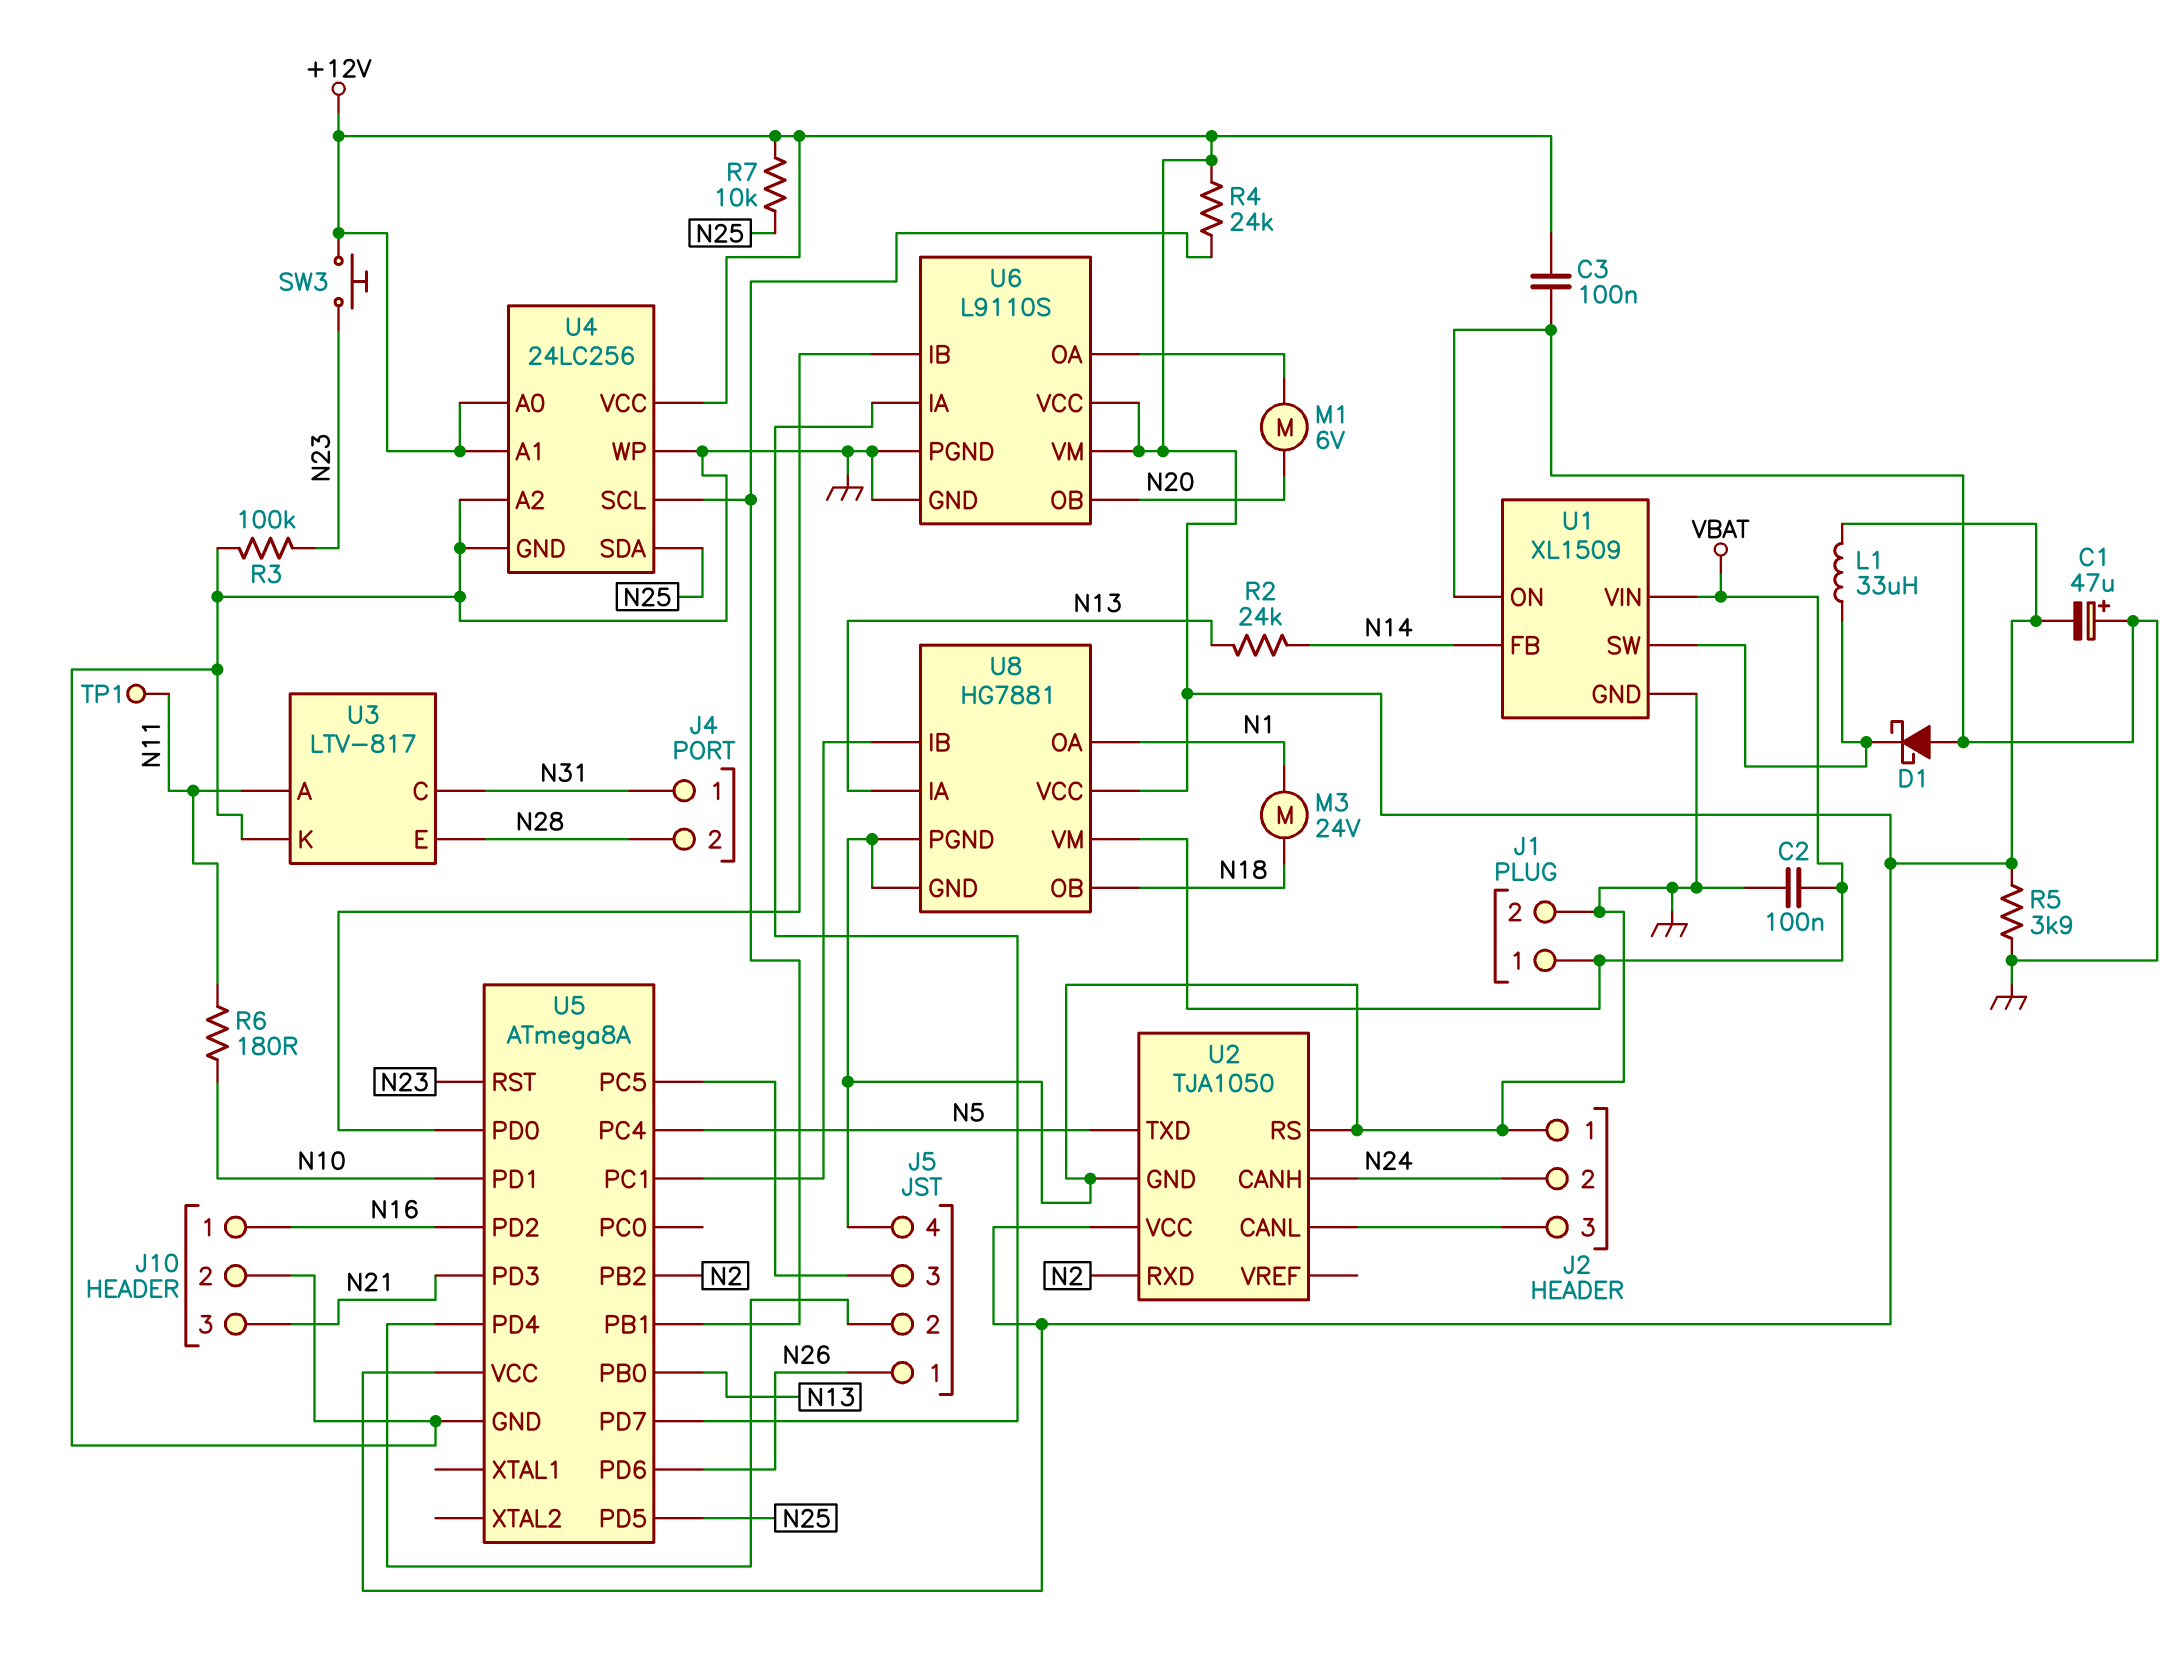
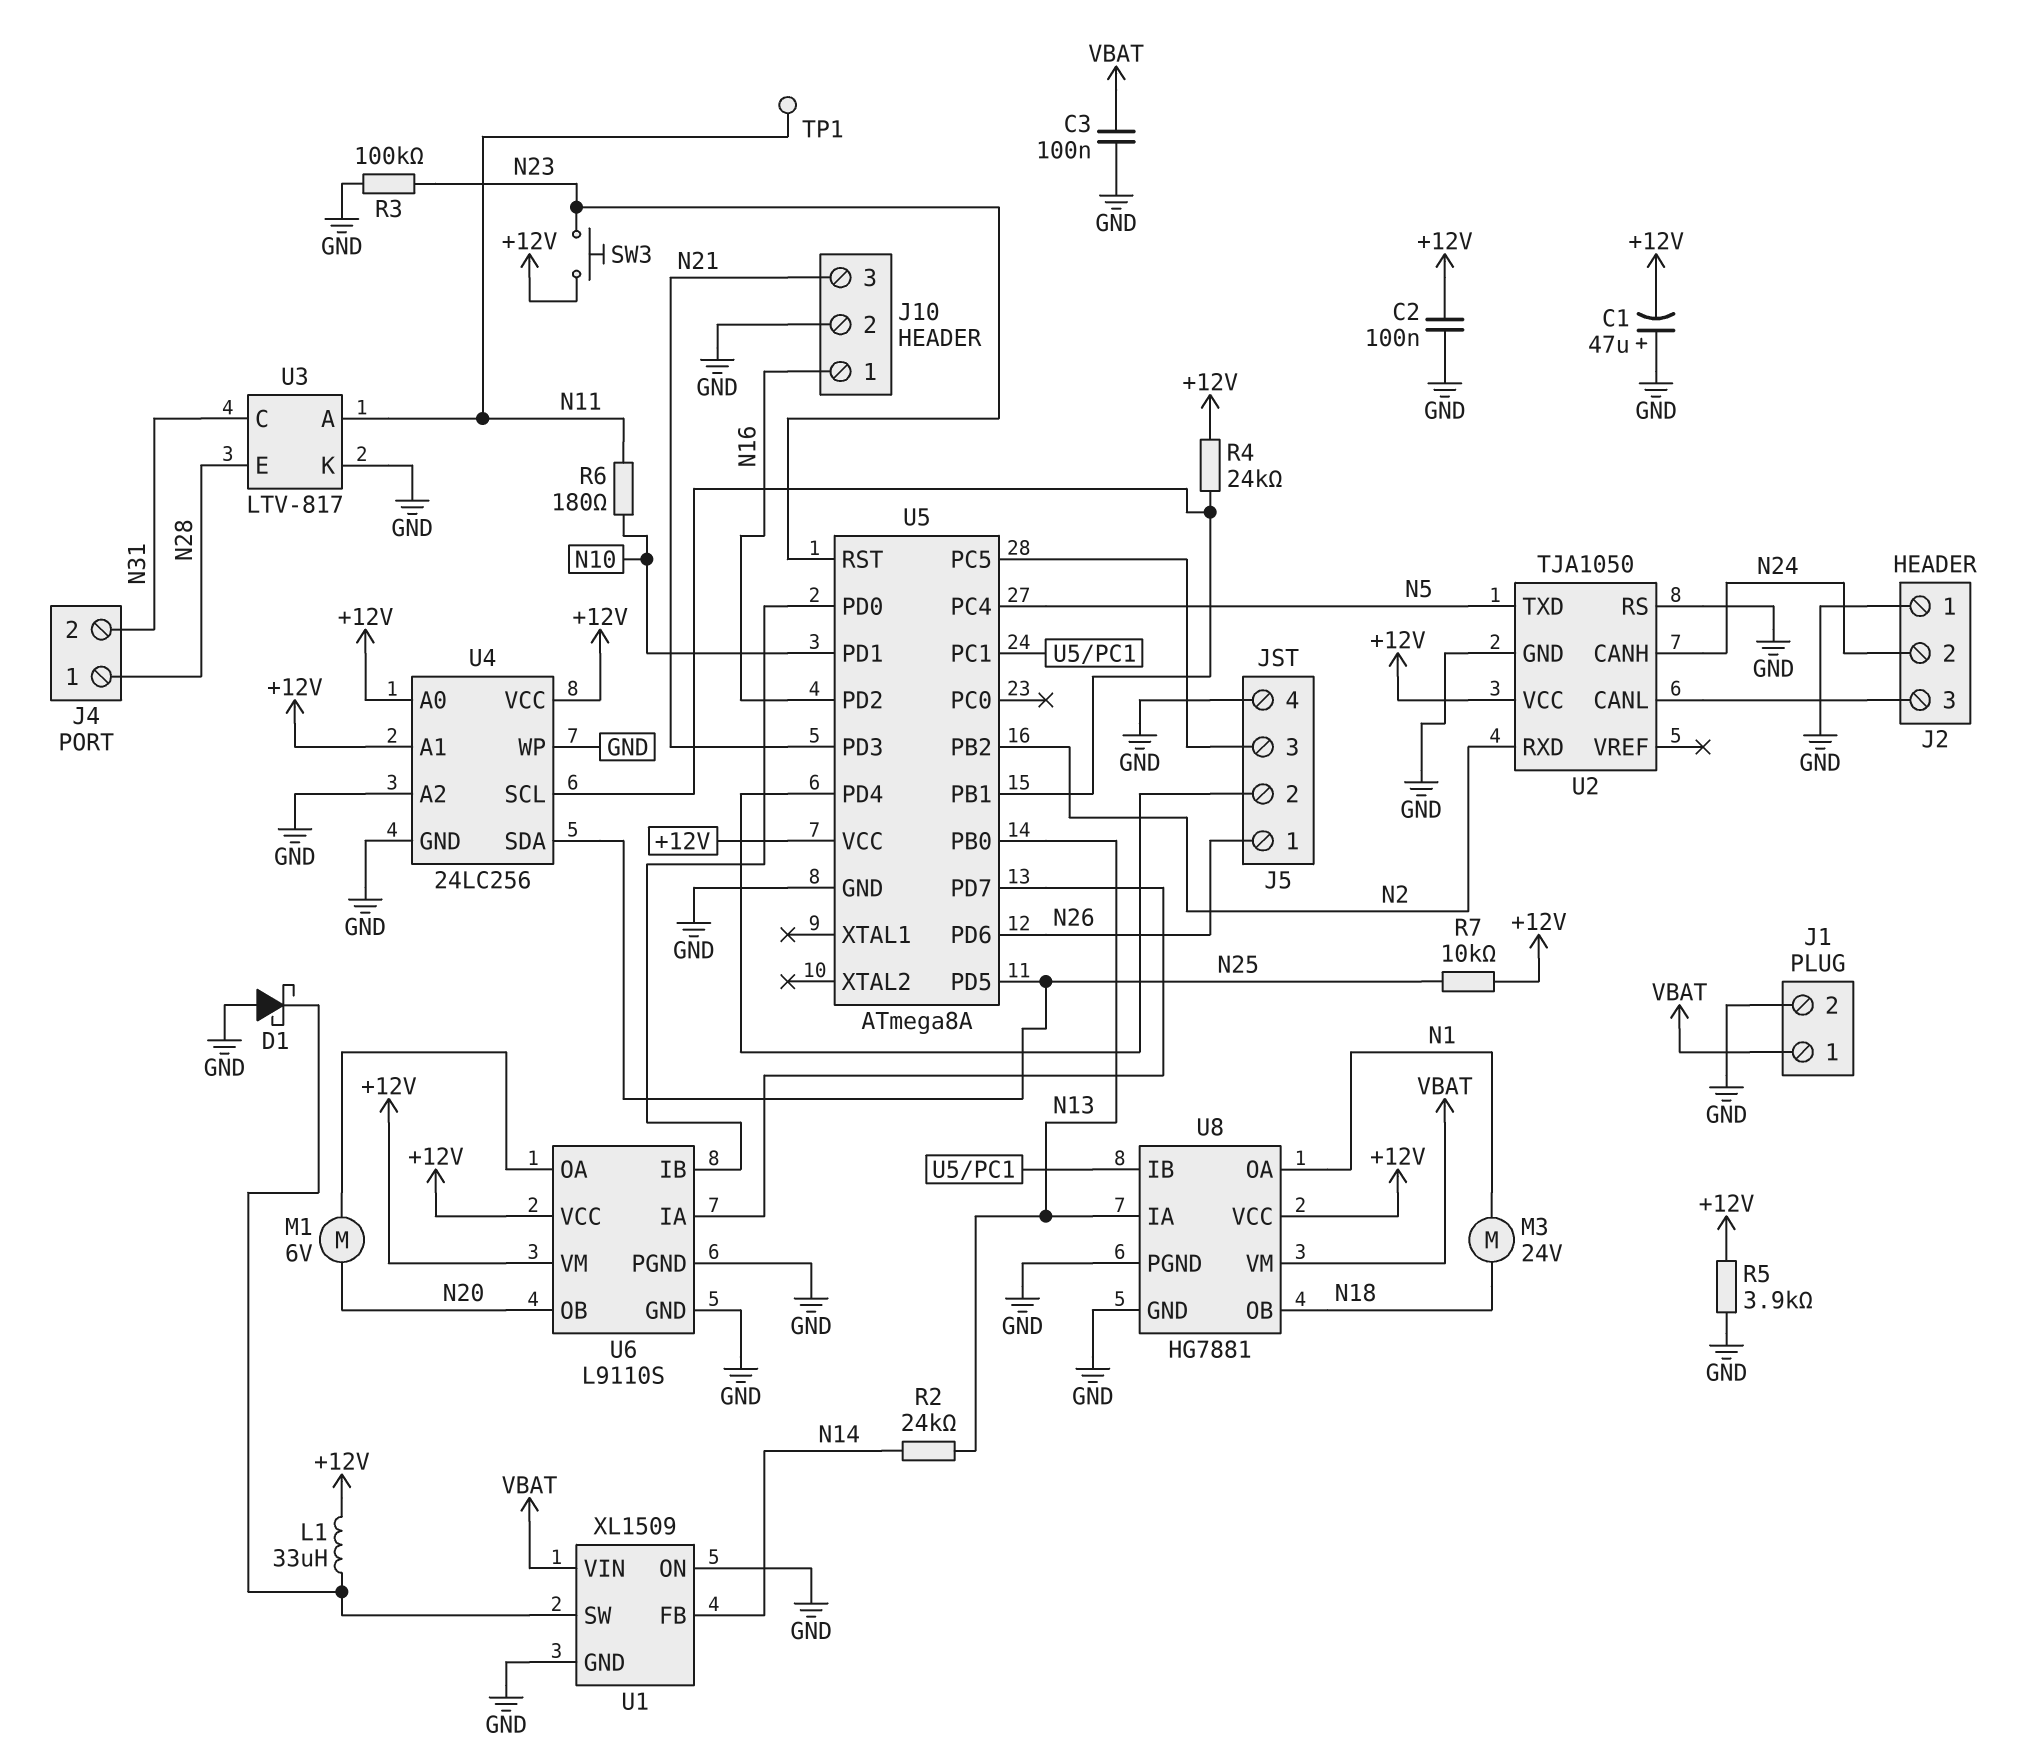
C2: 100nF (GND, VBAT) -> 100nF (+12V, GND)
C3: 100nF (+12V, GND) -> 100nF (GND, VBAT)
J4 pin 1: N31 -> N28
J4 pin 2: N28 -> N31

